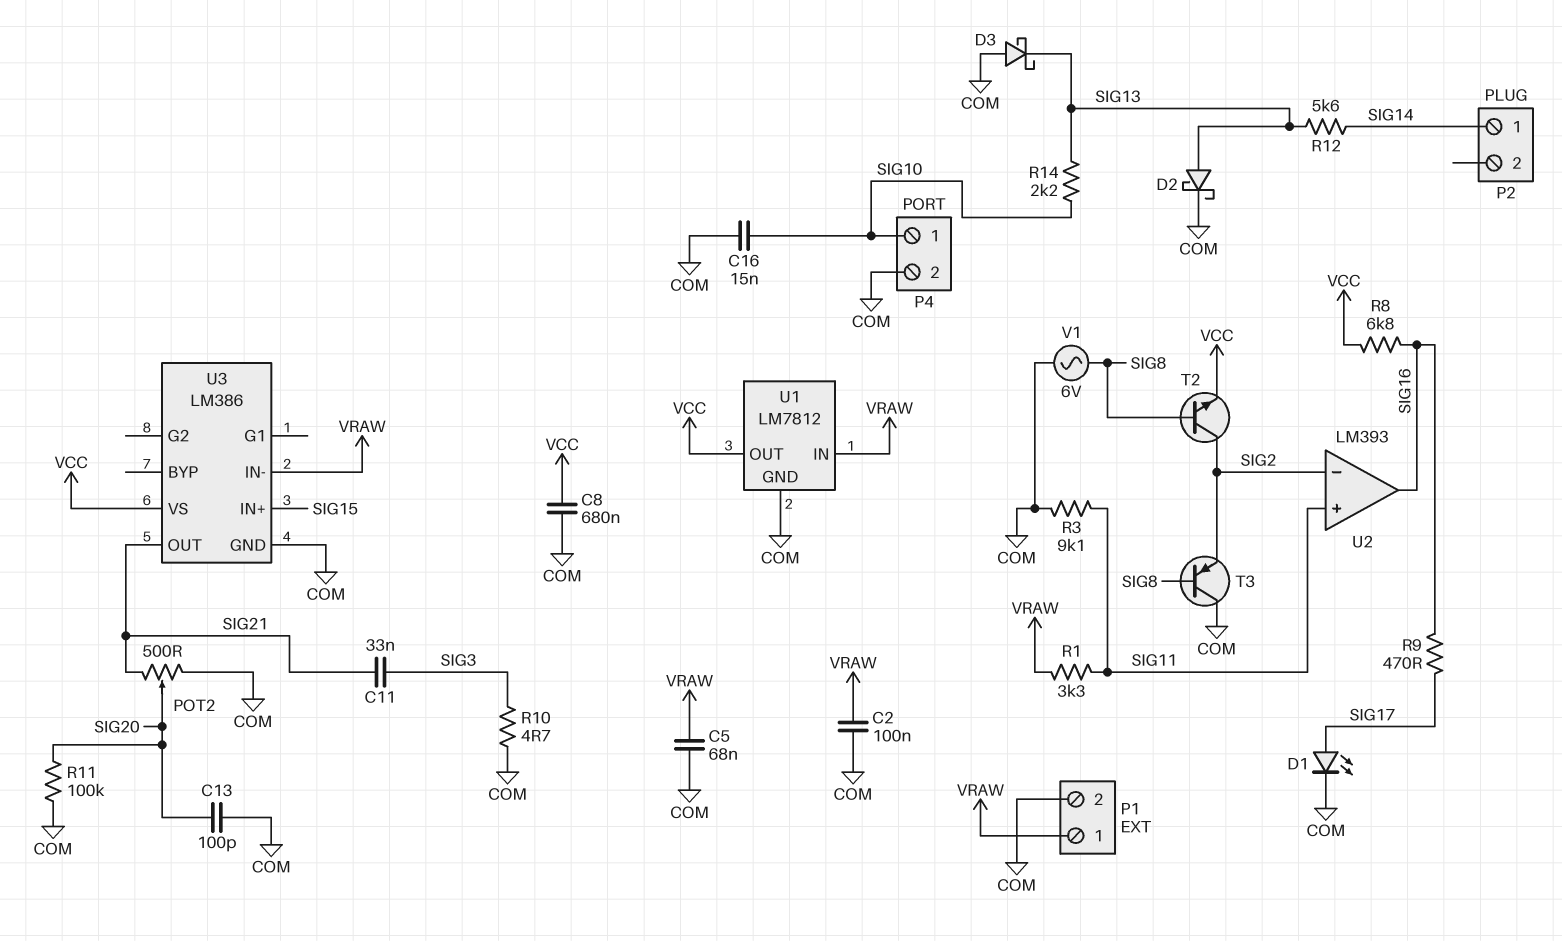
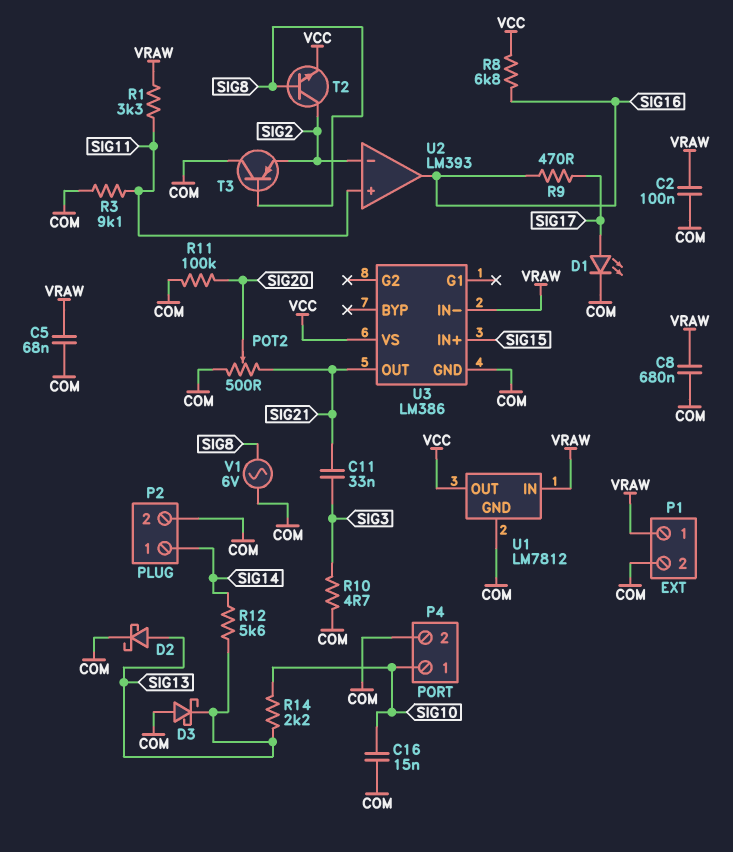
C8: 680nF (COM, VCC) -> 680nF (COM, VRAW)
C13: 100pF (COM, SIG20) -> none
P2 pin 2: none -> COM

